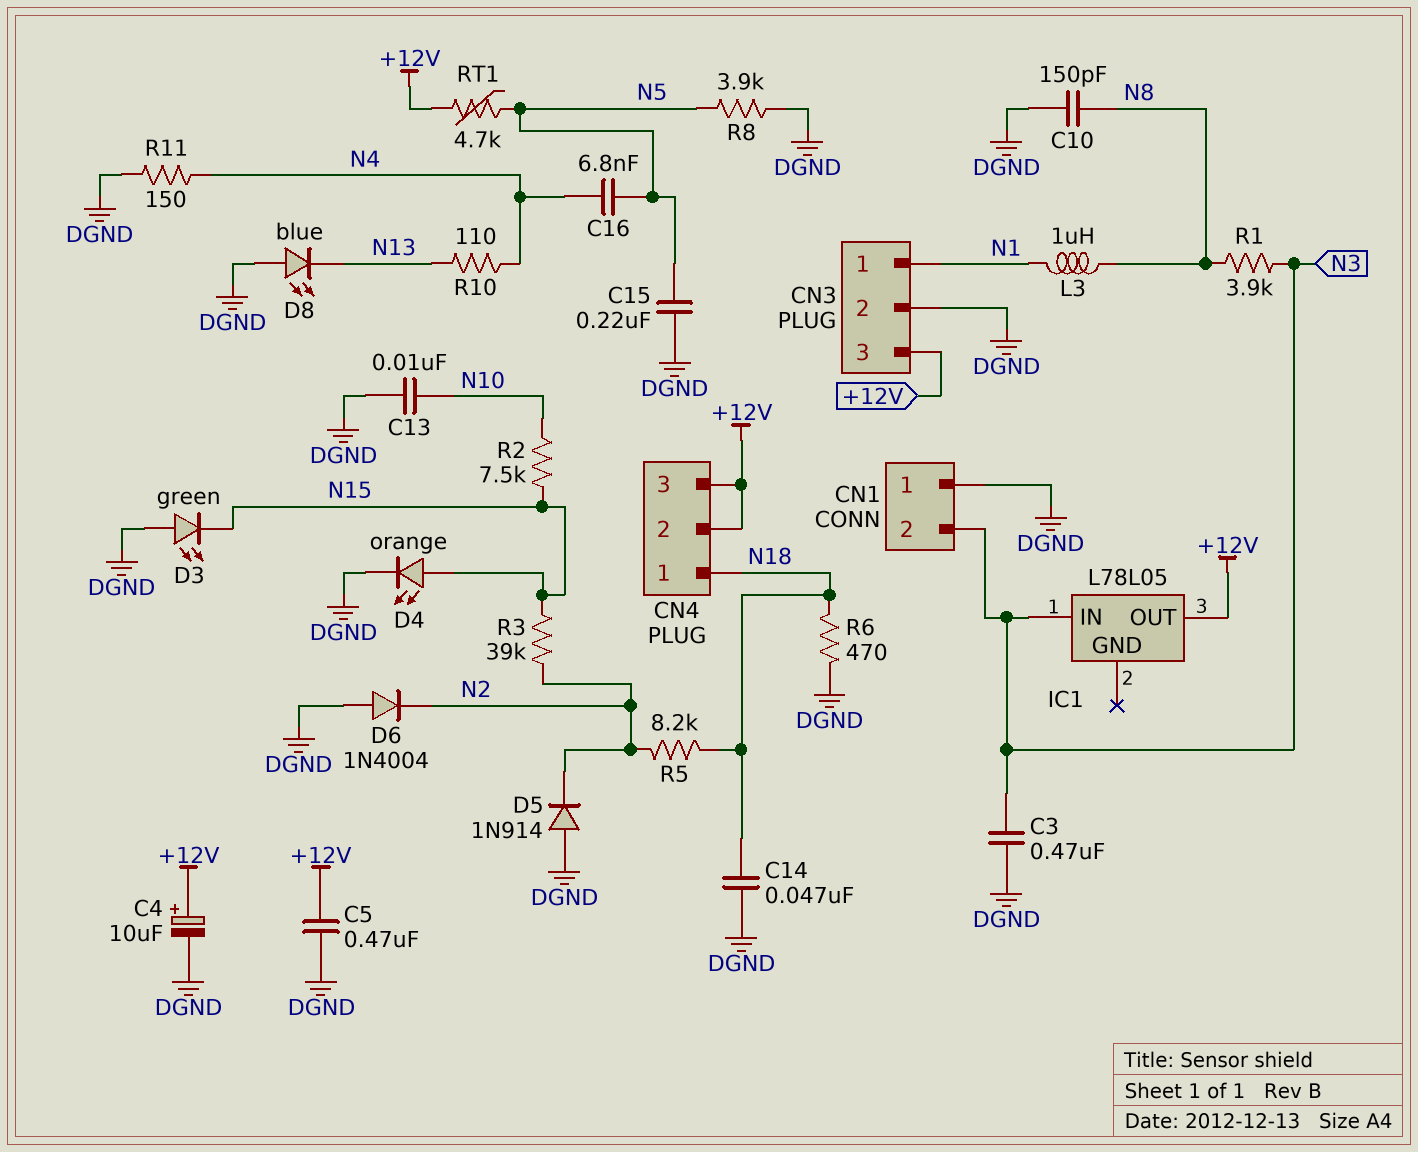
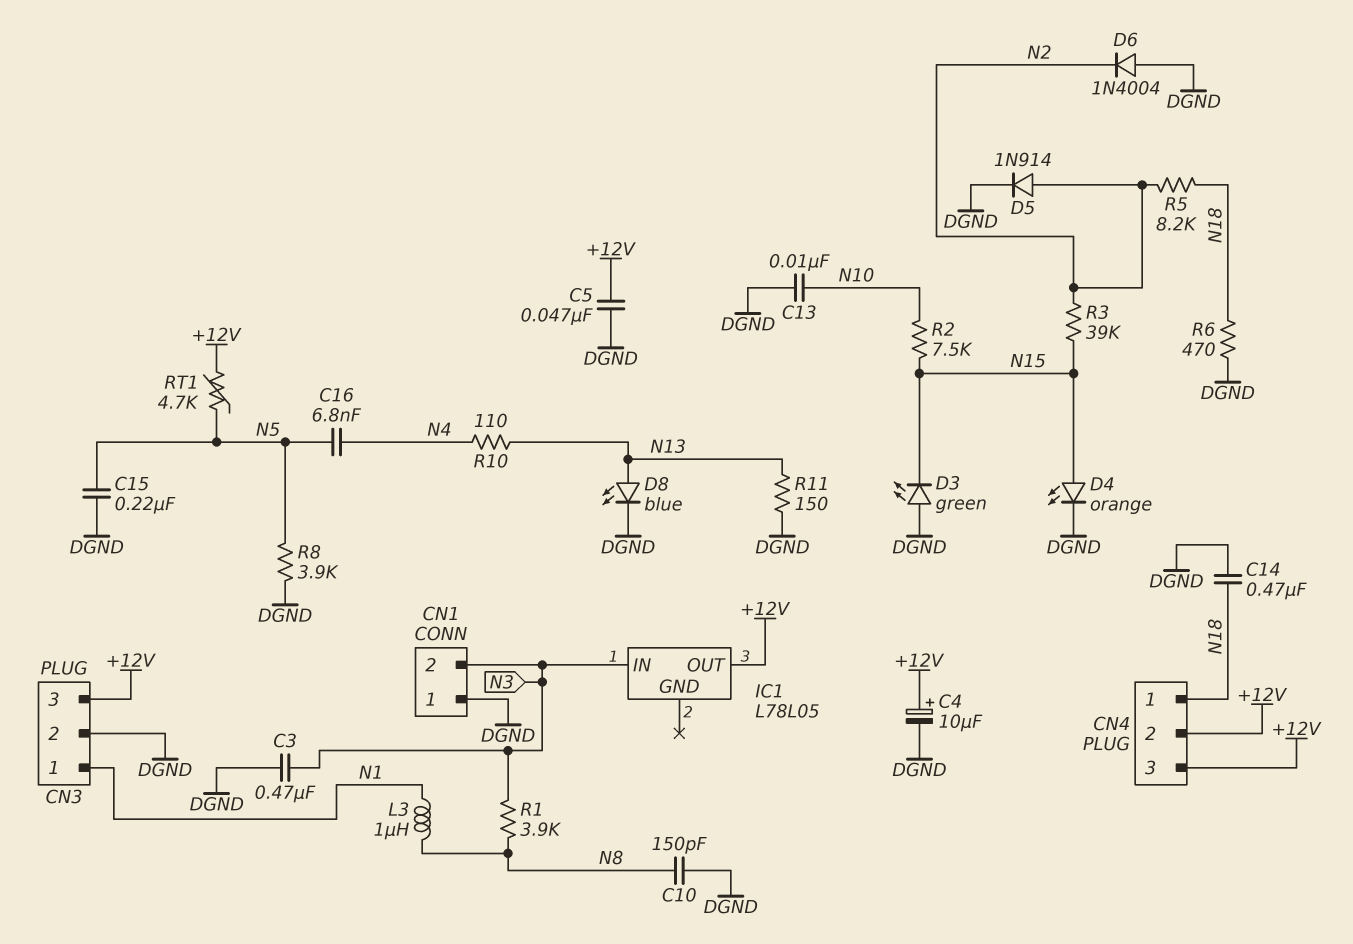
C5: 470nF (+12V, DGND) -> 47nF (+12V, DGND)
C14: 47nF (DGND, N18) -> 470nF (DGND, N18)
D5: diode 1N914 (A DGND, K N2) -> diode 1N914 (A N2, K DGND)
D8: LED blue (A DGND, K N13) -> LED blue (A N13, K DGND)
R11: 150 (DGND, N4) -> 150 (DGND, N13)

